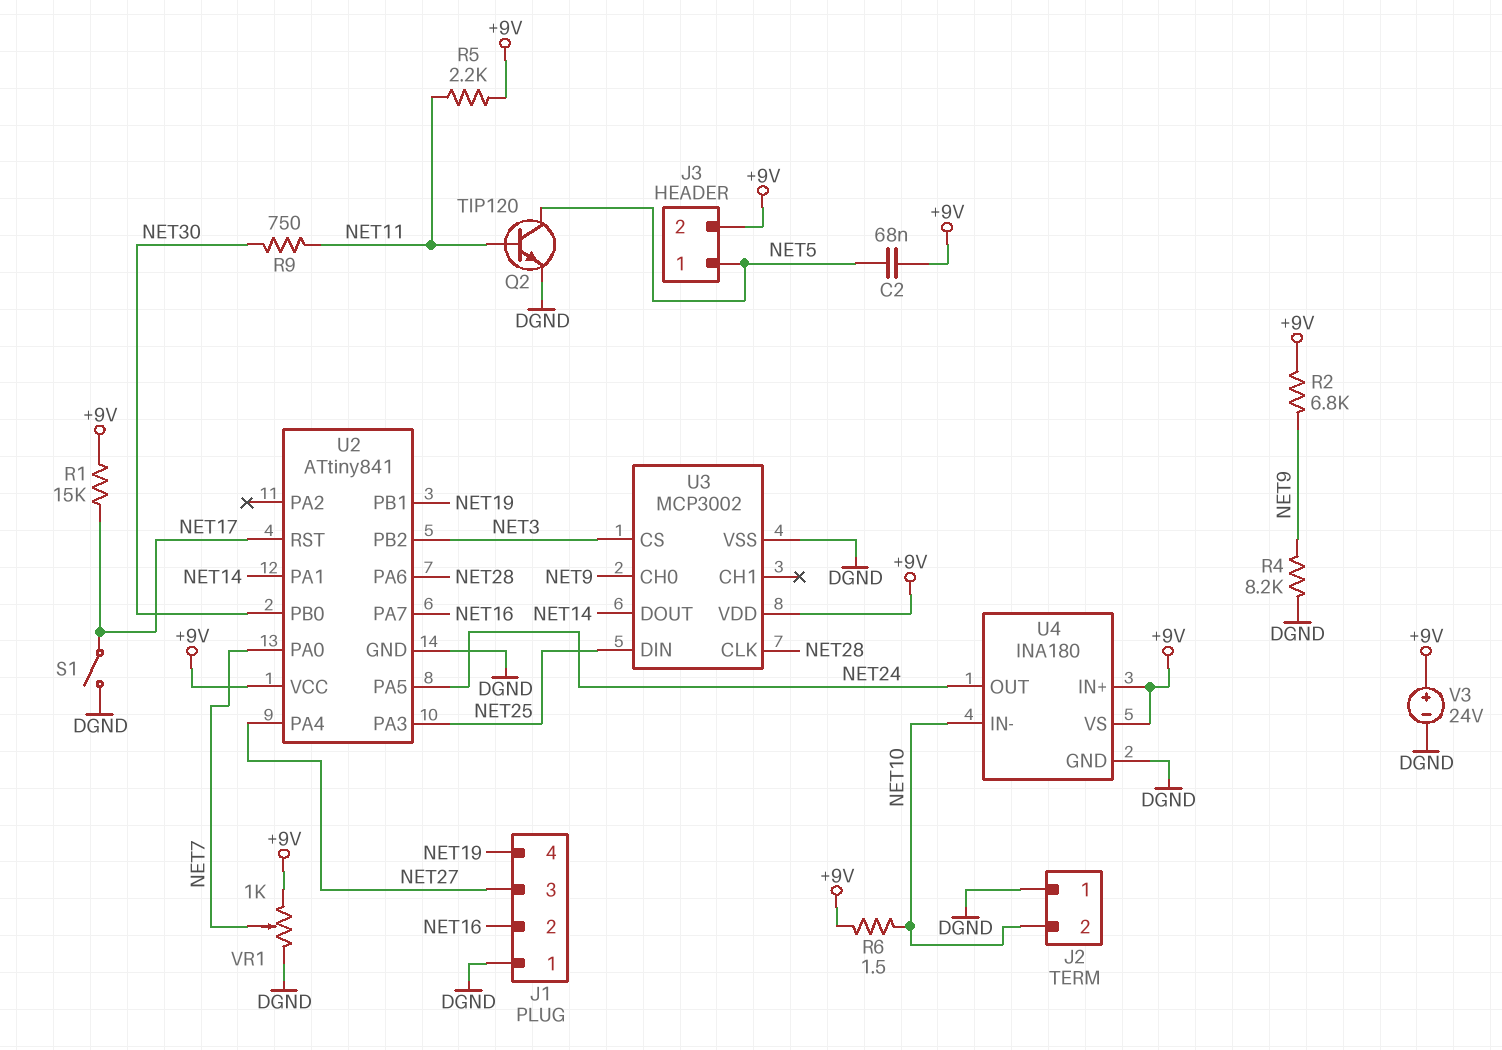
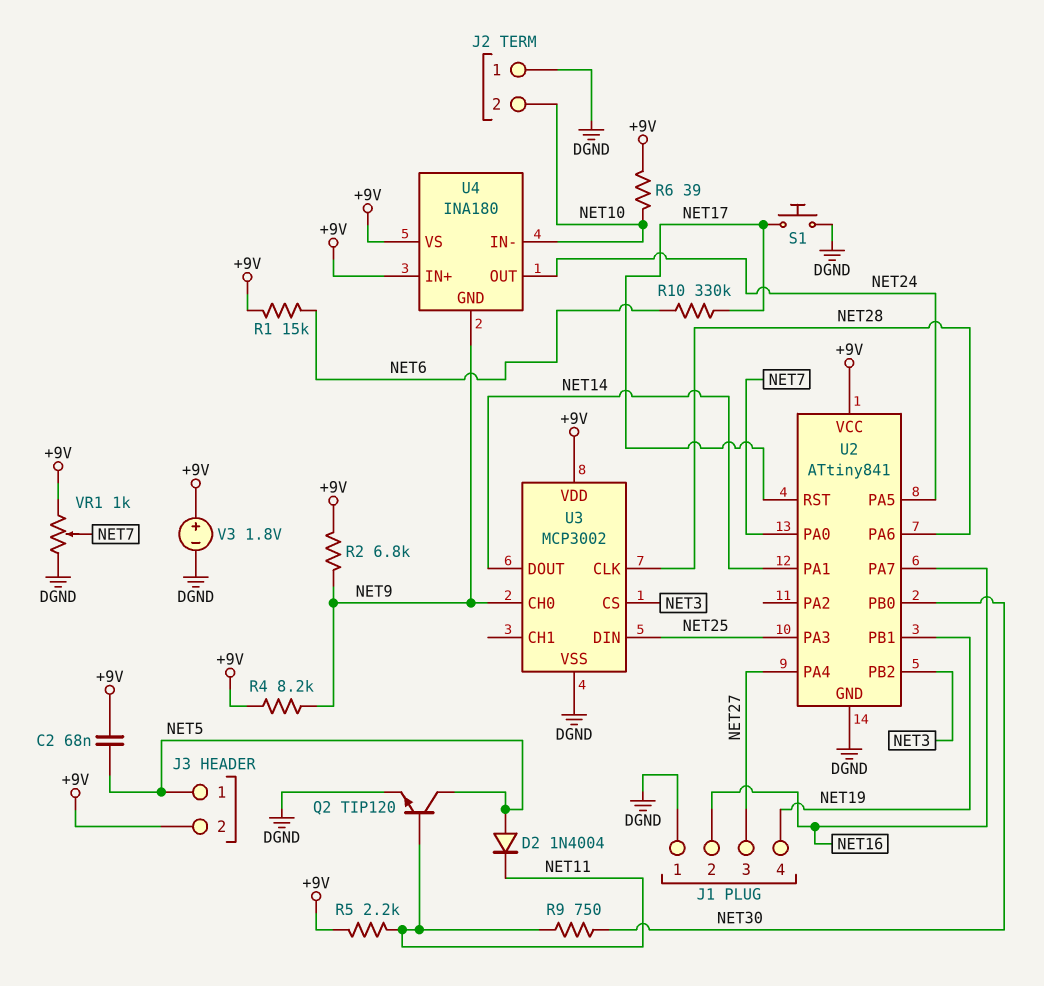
D2: none -> diode 1N4004 (A NET5, K NET11)
R1: 15k (+9V, NET17) -> 15k (+9V, NET6)
R4: 8.2k (DGND, NET9) -> 8.2k (+9V, NET9)
R6: 1.5 (+9V, NET10) -> 39 (+9V, NET10)
R10: none -> 330k (NET6, NET17)
S1: switch (DGND, NET17) -> button (DGND, NET17)
U4 pin GND: DGND -> NET9
V3: 24V (plus +9V, minus DGND) -> 1.8V (plus +9V, minus DGND)

